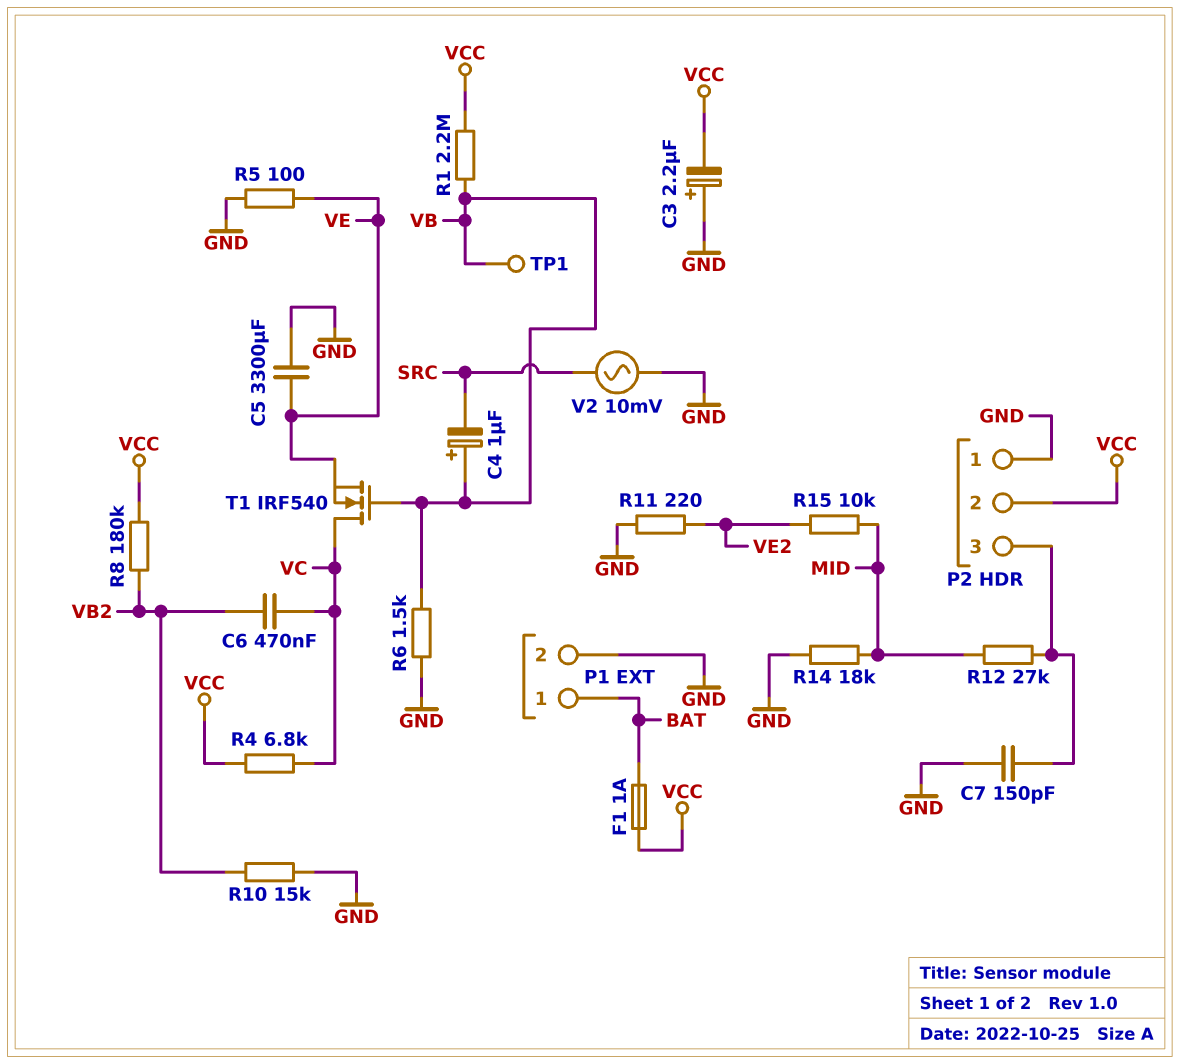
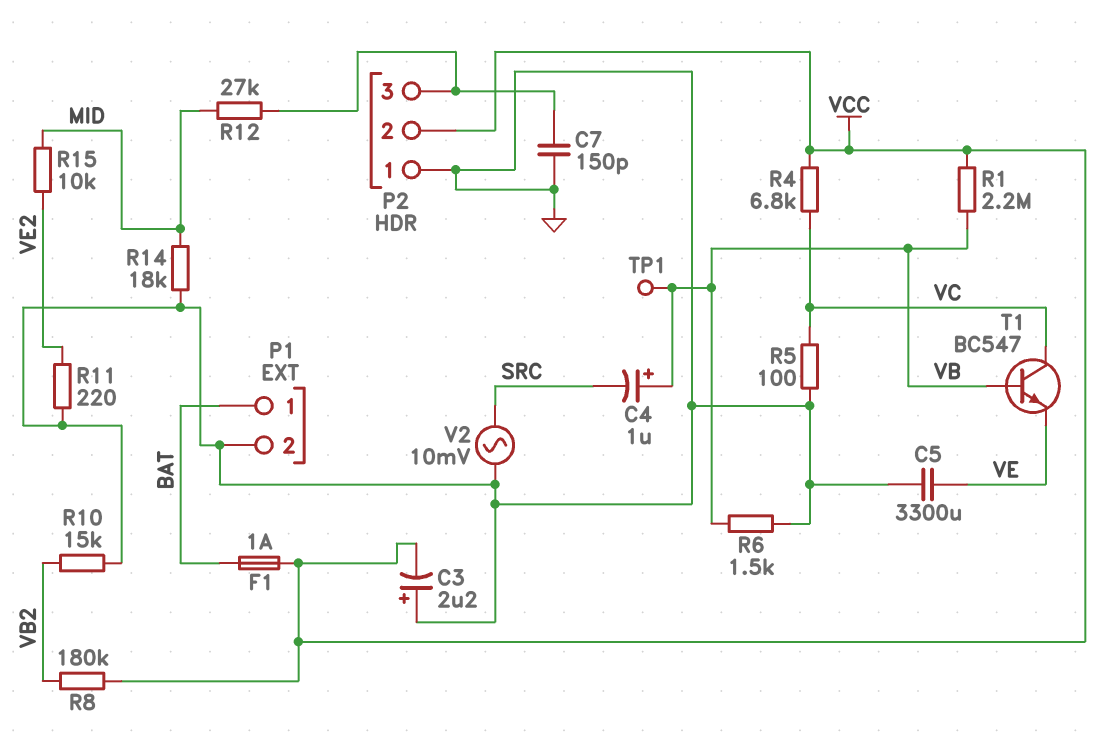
C6: 470nF (VB2, VC) -> none
R5: 100 (GND, VE) -> 100 (GND, VC)
T1: NMOS IRF540 (G VB, D VC, S VE) -> NPN BC547 (B VB, C VC, E VE)

